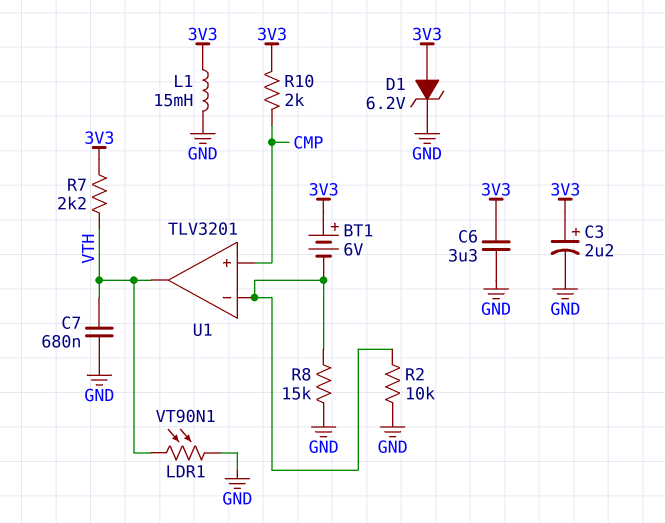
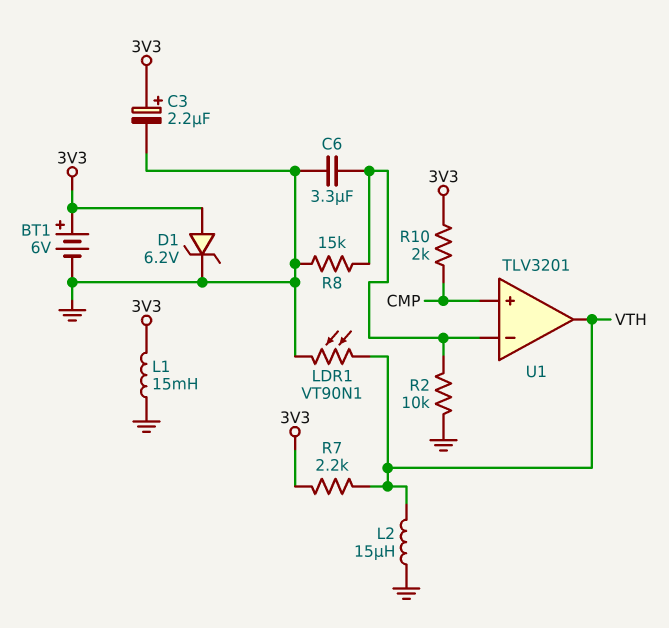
BT1: 6V (plus 3V3, minus U1/in-) -> 6V (plus 3V3, minus GND)
C6: 3.3uF (3V3, GND) -> 3.3uF (GND, U1/in-)
C7: 680nF (GND, VTH) -> none
L2: none -> 15uH (GND, VTH)

